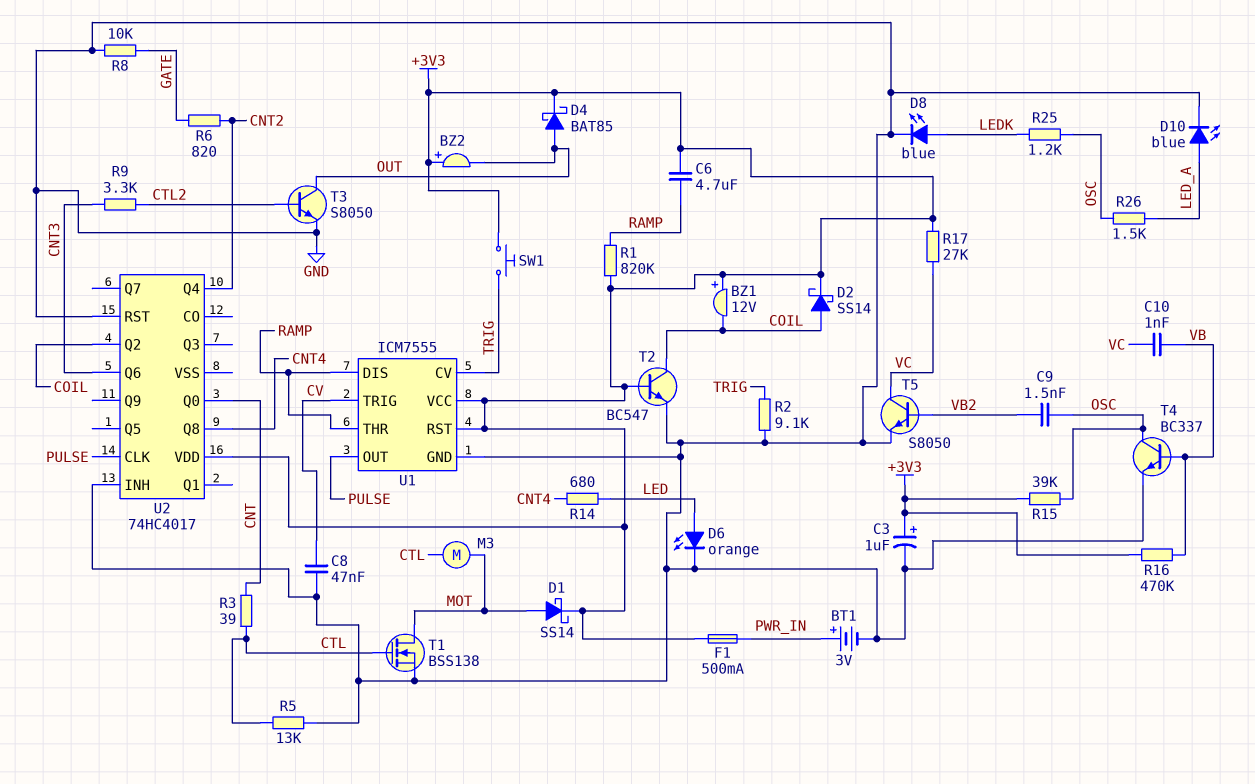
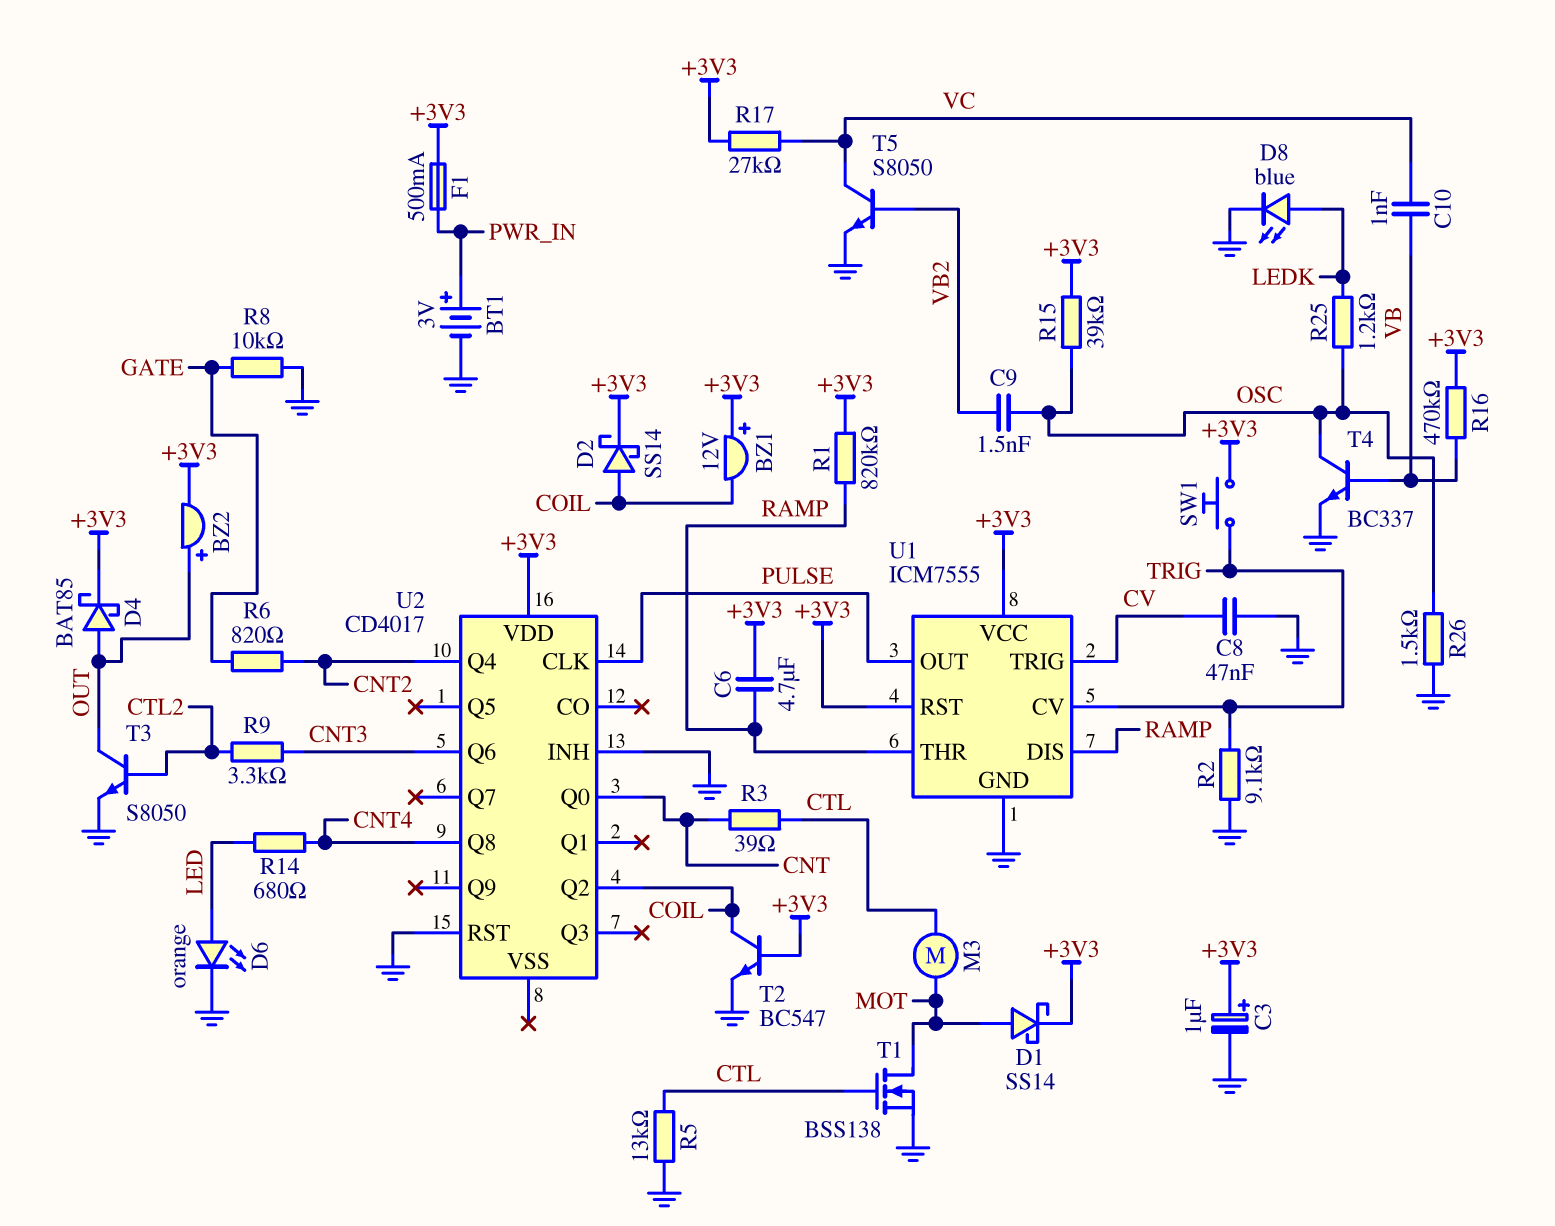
BZ2: buzzer (plus +3V3, minus OUT) -> buzzer (plus OUT, minus +3V3)
D10: LED blue (A LED_A, K GND) -> none
R26: 1.5k (LED_A, OSC) -> 1.5k (GND, OSC)
U2: 74HC4017 -> CD4017

